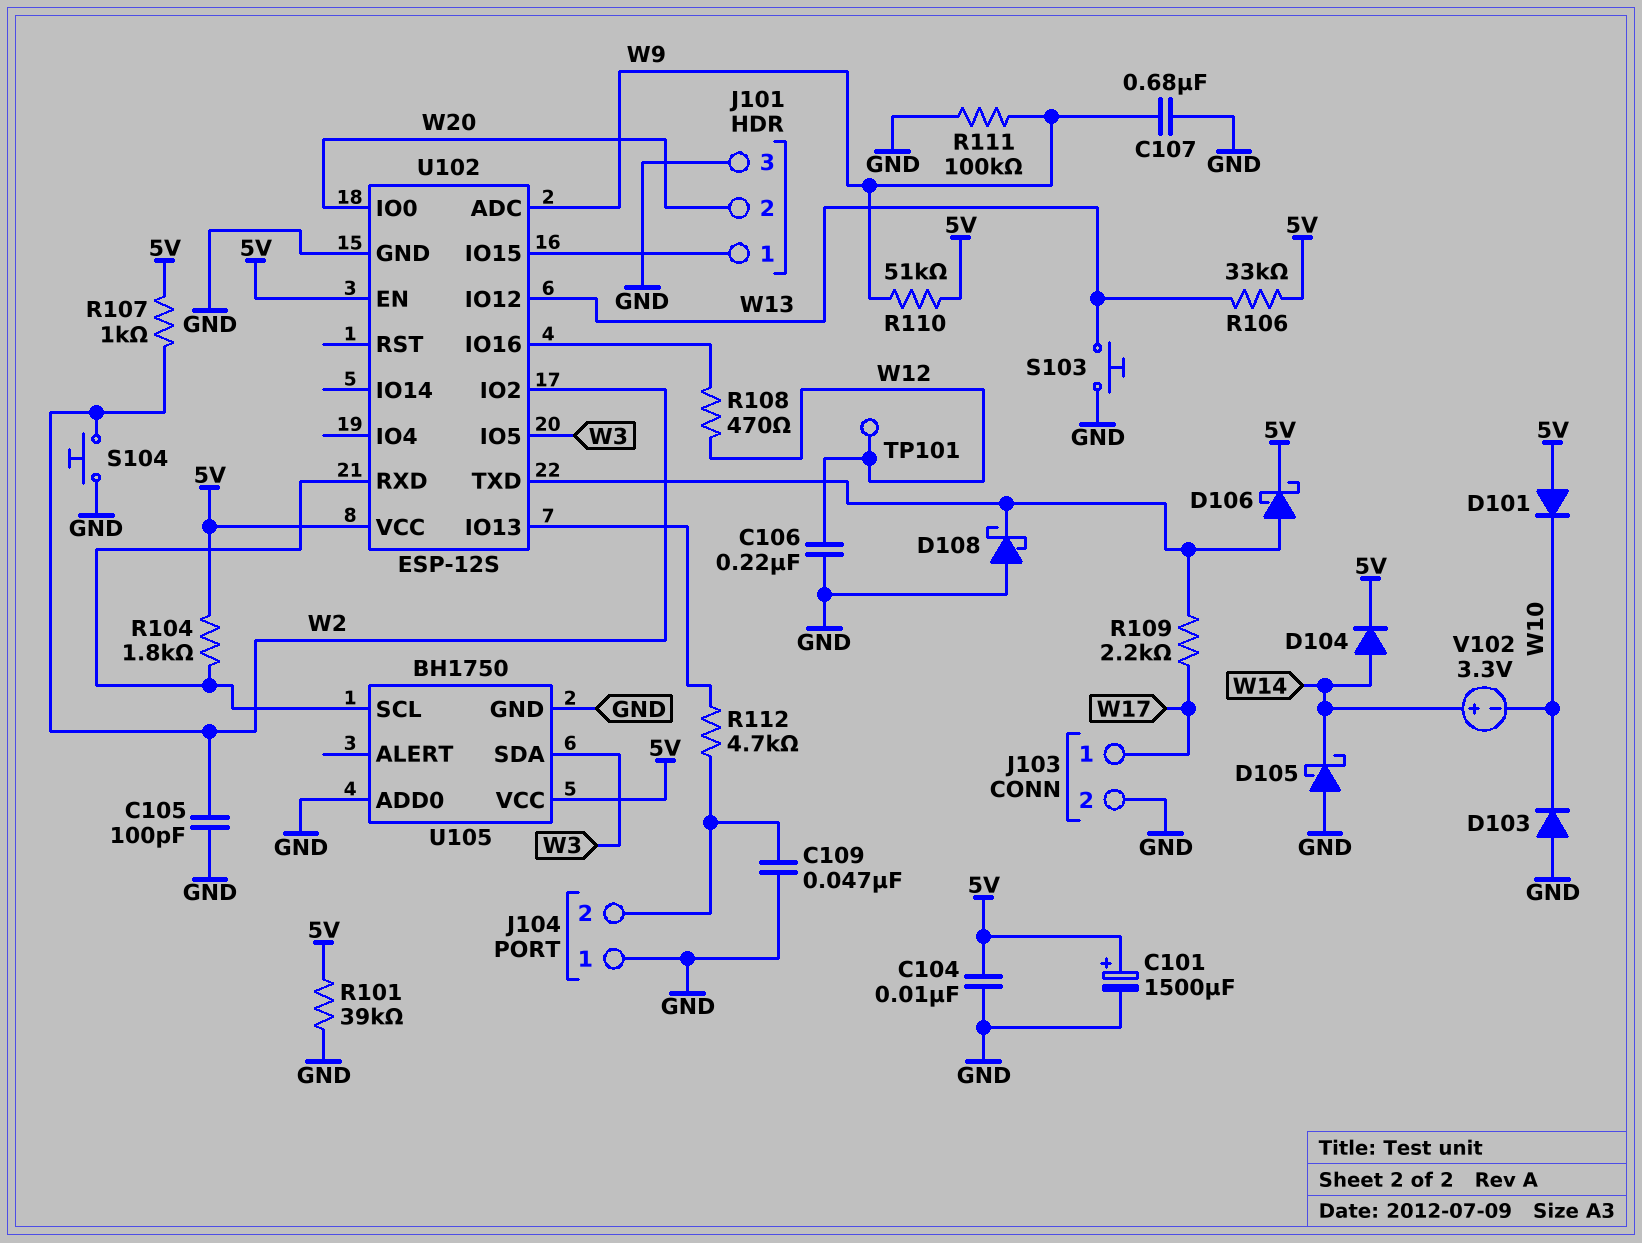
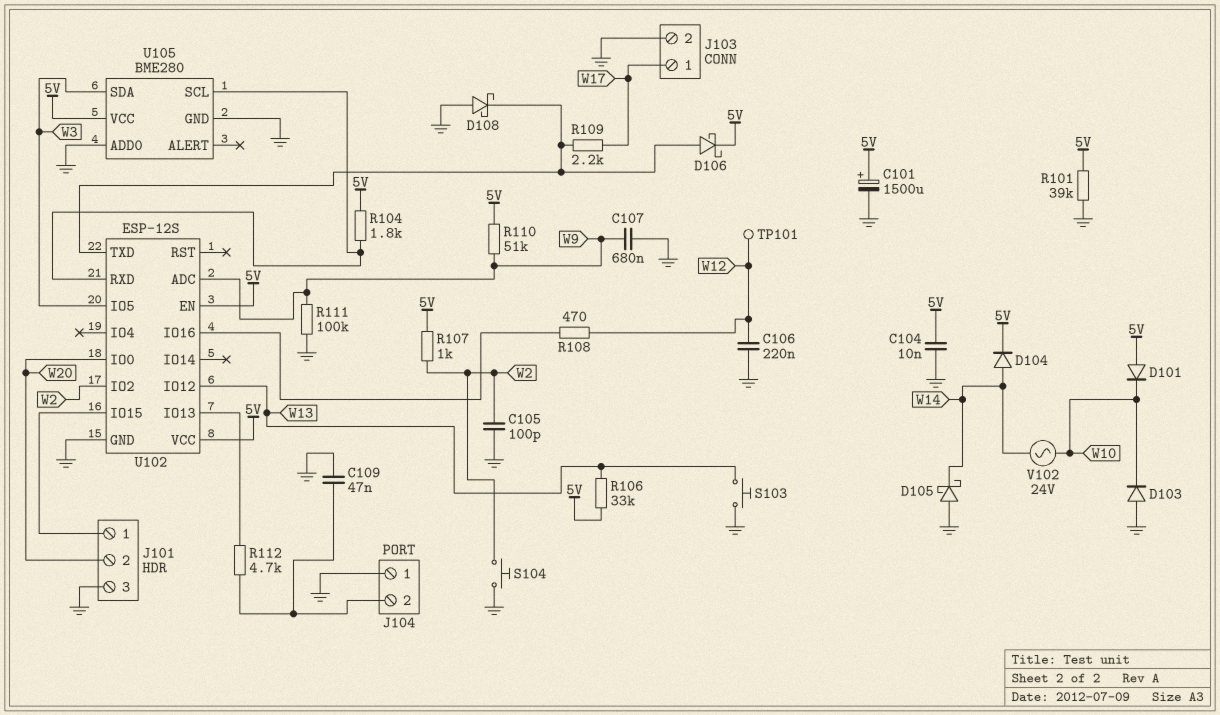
U105: BH1750 -> BME280
V102: 3.3V (plus W14, minus W10) -> AC 24V (W10, W14)

